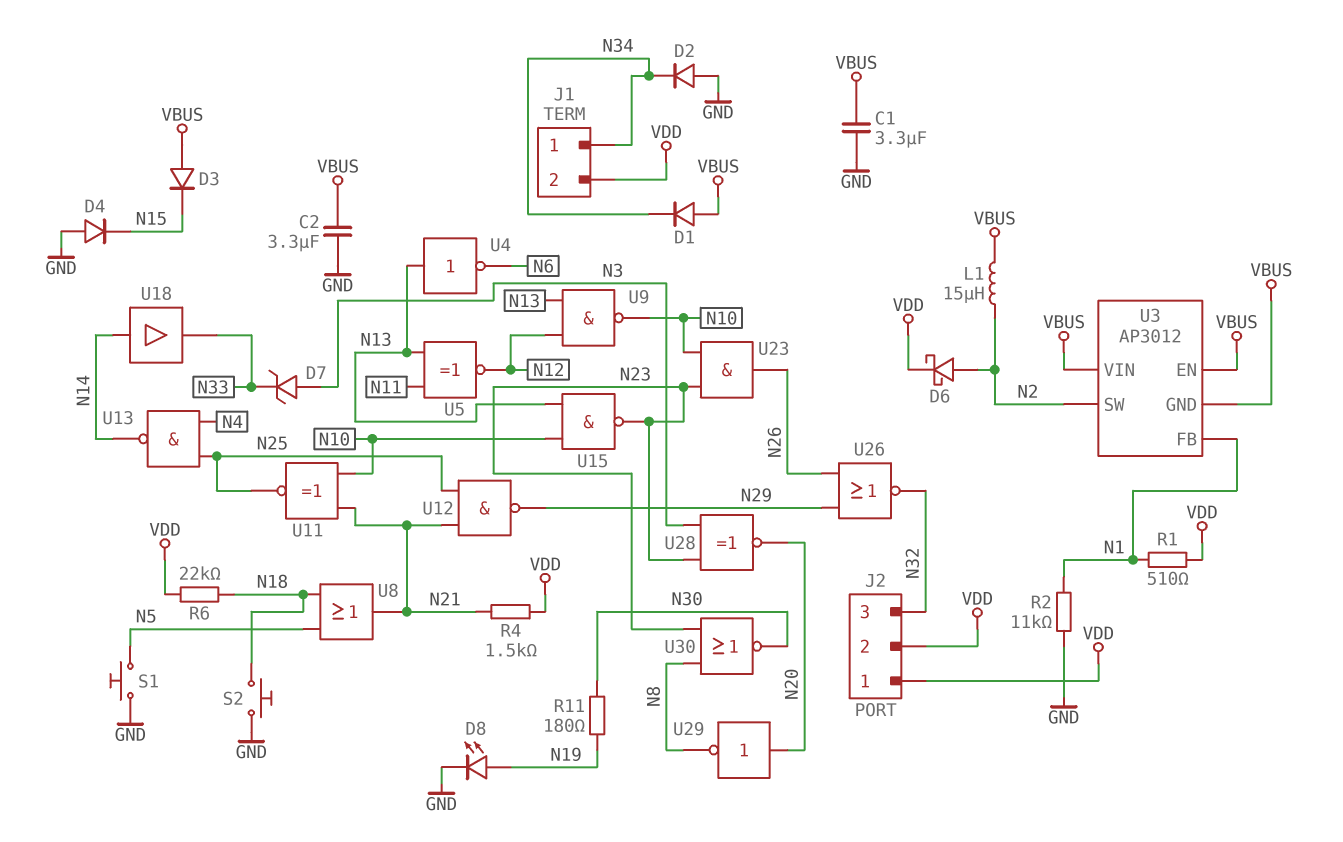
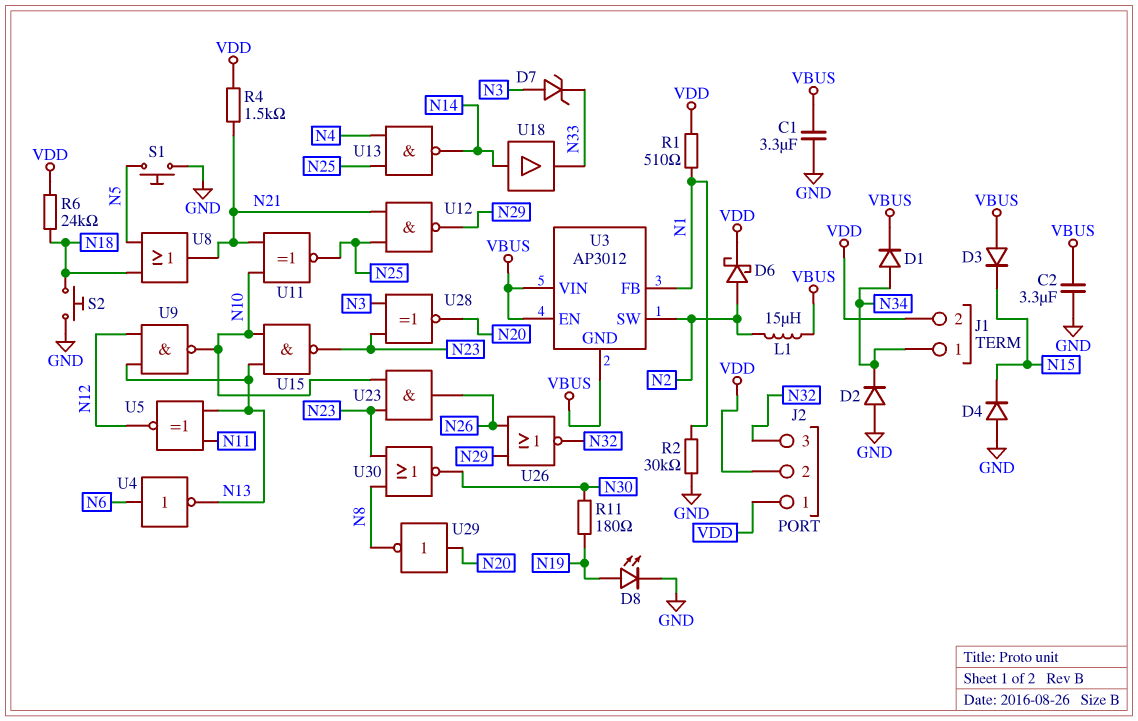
D1: diode (A VBUS, K N34) -> diode (A N34, K VBUS)
R2: 11k (GND, N1) -> 30k (GND, N1)
R6: 22k (N18, VDD) -> 24k (N18, VDD)
U4: NOT (in N13, out N6) -> NOT (in N6, out N13)

